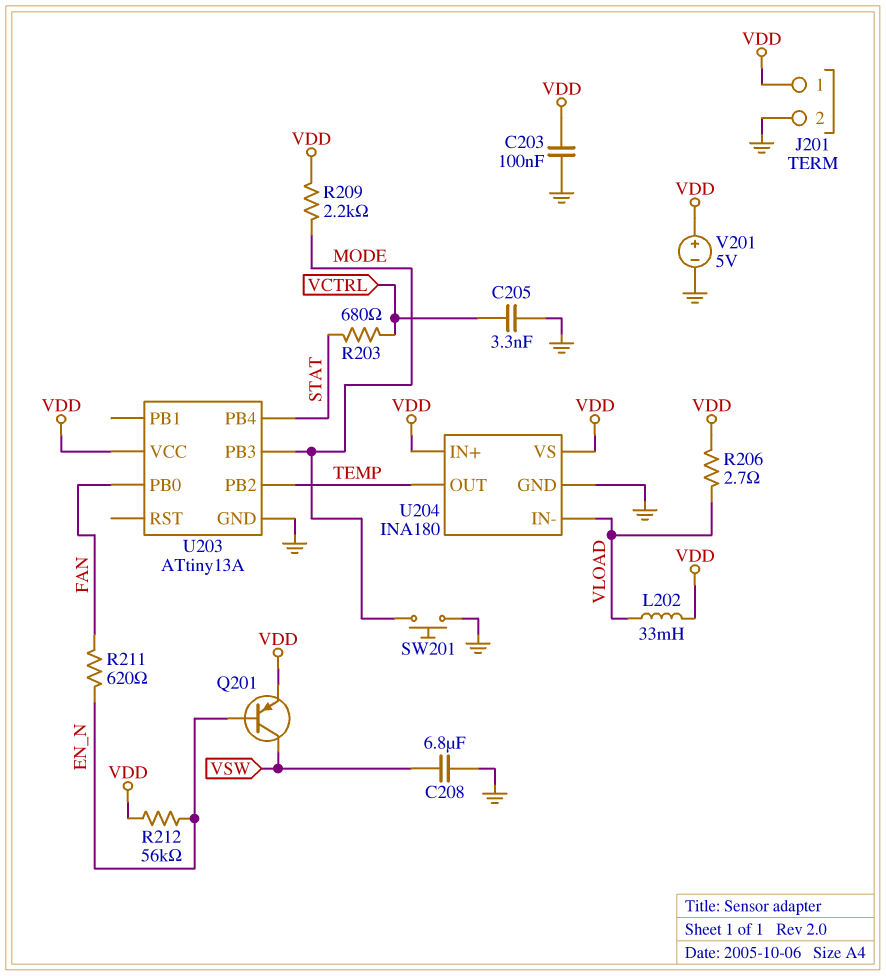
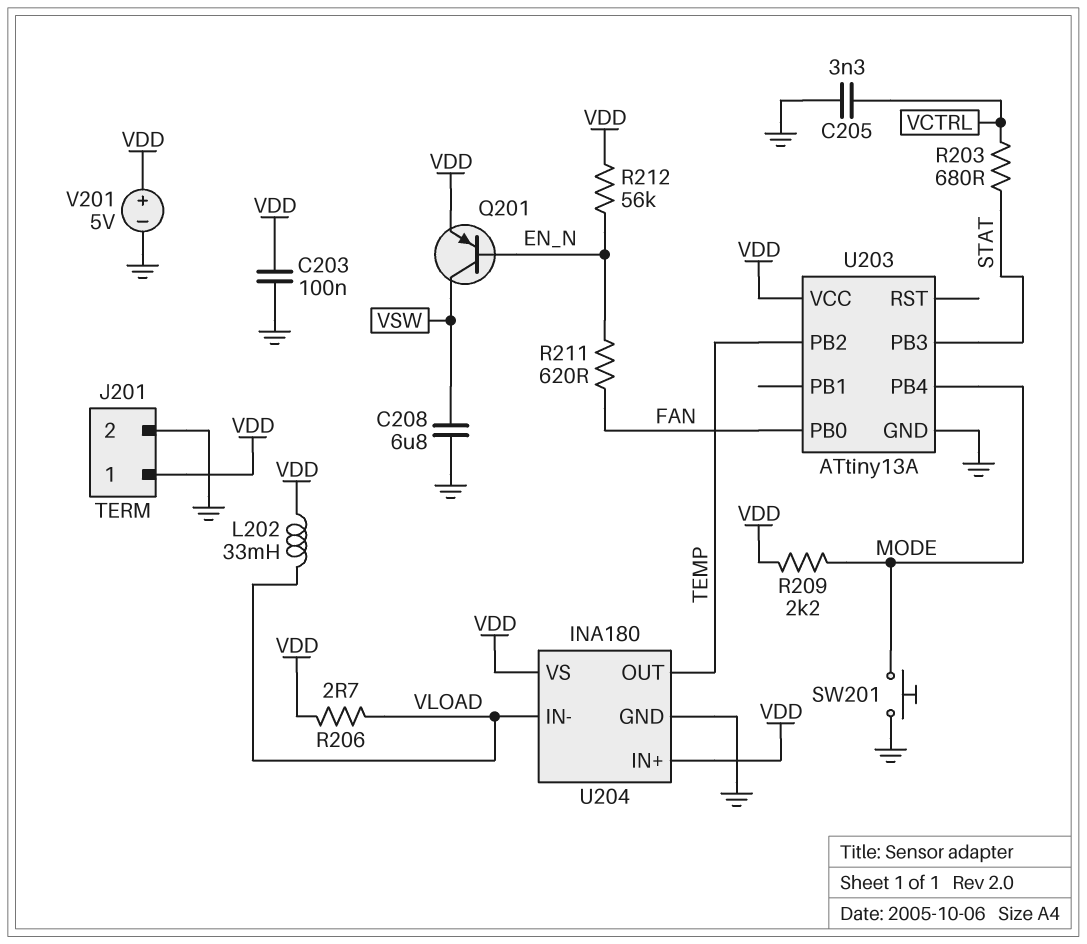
U203 pin PB3: MODE -> STAT
U203 pin PB4: STAT -> MODE

